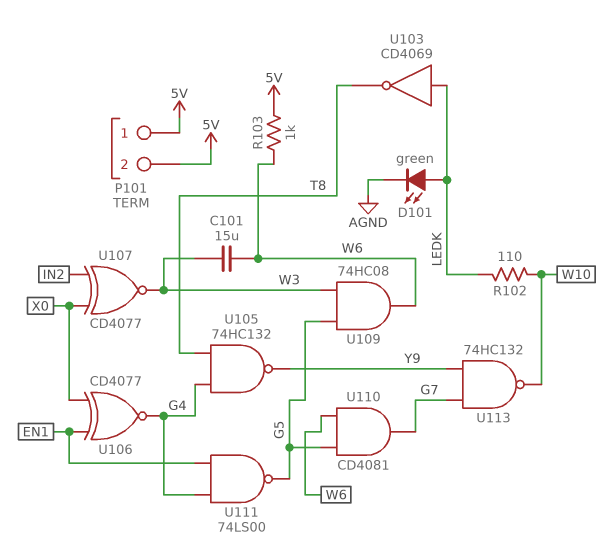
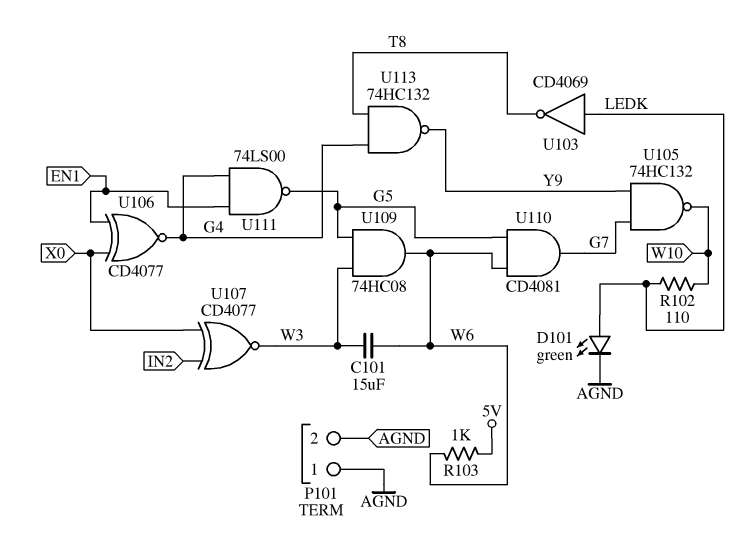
P101 pin 1: 5V -> AGND
P101 pin 2: 5V -> AGND
U105: NAND 74HC132 (in G4, in T8, out Y9) -> NAND 74HC132 (in G7, in Y9, out W10)
U113: NAND 74HC132 (in G7, in Y9, out W10) -> NAND 74HC132 (in G4, in T8, out Y9)

